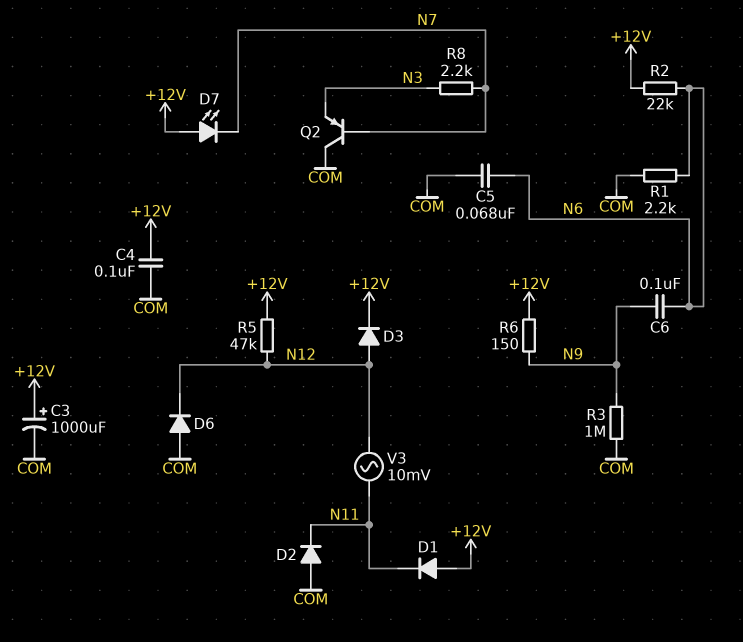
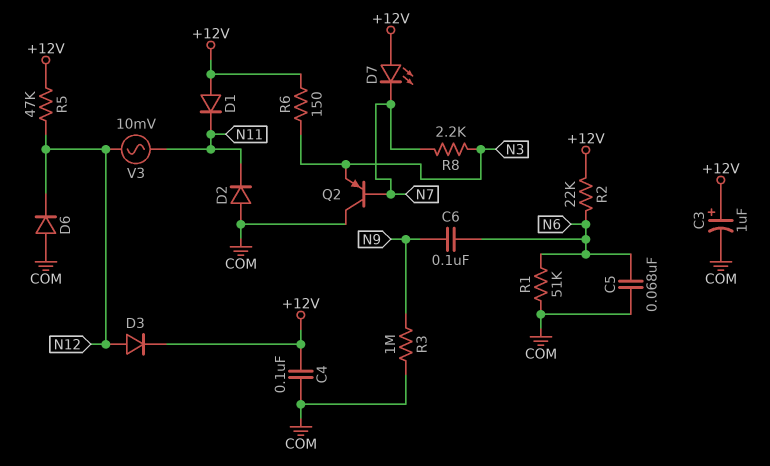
C3: 1000uF (plus +12V, minus COM) -> 1uF (plus +12V, minus COM)
R1: 2.2k (COM, N6) -> 51k (COM, N6)
R6: 150 (+12V, N9) -> 150 (+12V, N3)

